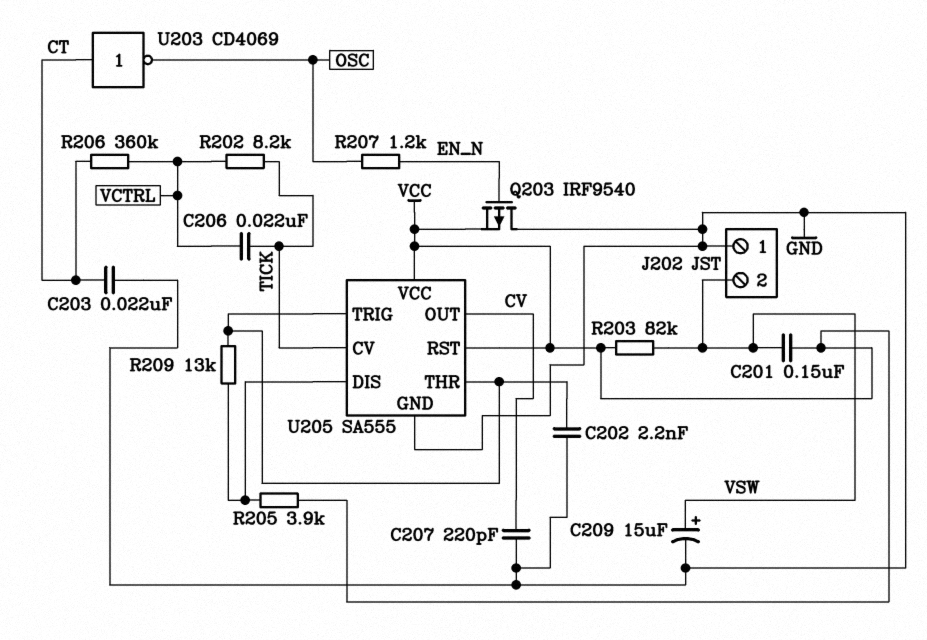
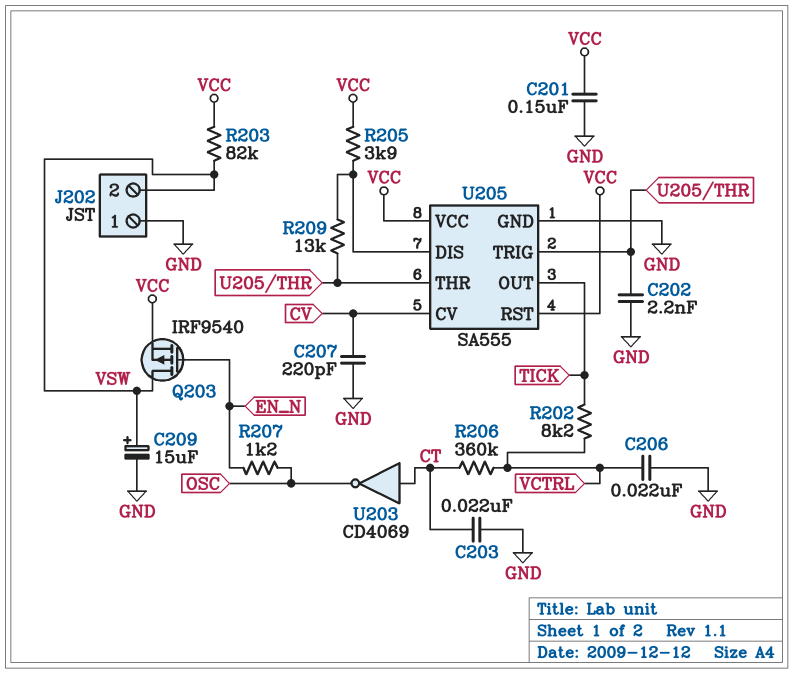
C201: 150nF (VCC, VSW) -> 150nF (GND, VCC)
C206: 22nF (TICK, VCTRL) -> 22nF (GND, VCTRL)
Q203: PMOS IRF9540 (G EN_N, D GND, S VCC) -> PMOS IRF9540 (G EN_N, D VSW, S VCC)
U205 pin CV: TICK -> CV
U205 pin OUT: CV -> TICK

